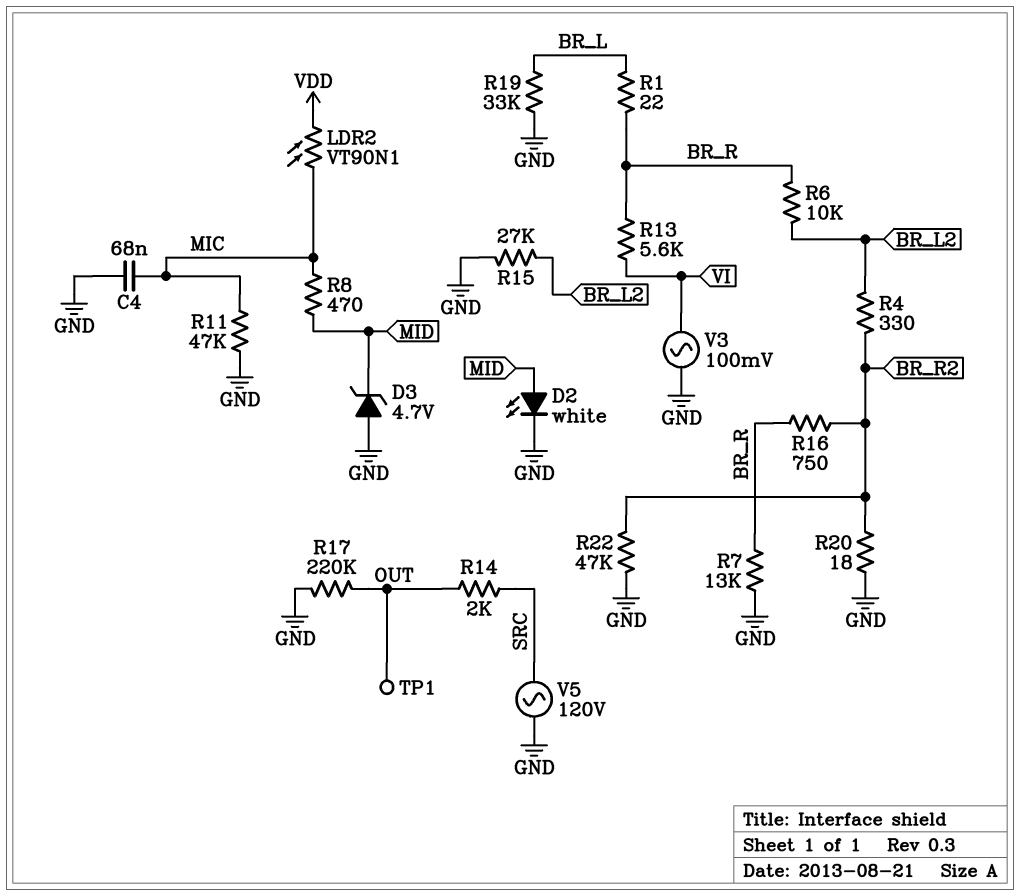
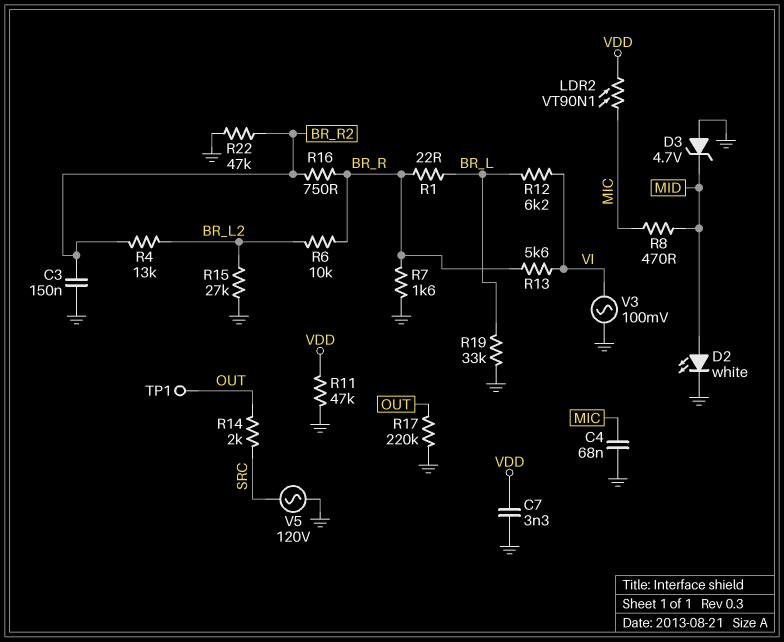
C3: none -> 150nF (BR_R2, GND)
C7: none -> 3.3nF (GND, VDD)
R4: 330 (BR_L2, BR_R2) -> 13k (BR_L2, BR_R2)
R7: 13k (BR_R, GND) -> 1.6k (BR_R, GND)
R11: 47k (GND, MIC) -> 47k (GND, VDD)
R12: none -> 6.2k (BR_L, VI)
R20: 18 (BR_R2, GND) -> none

